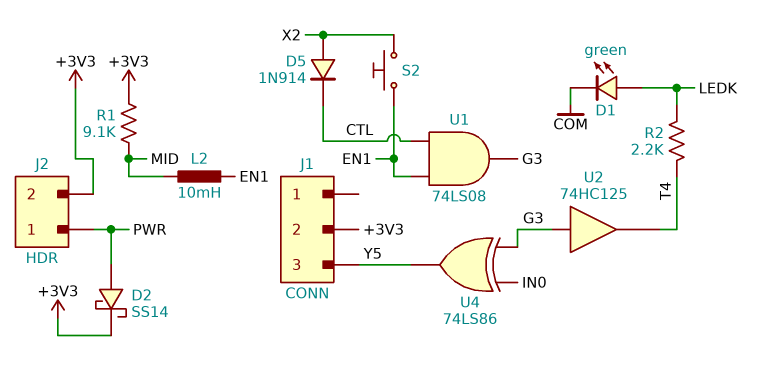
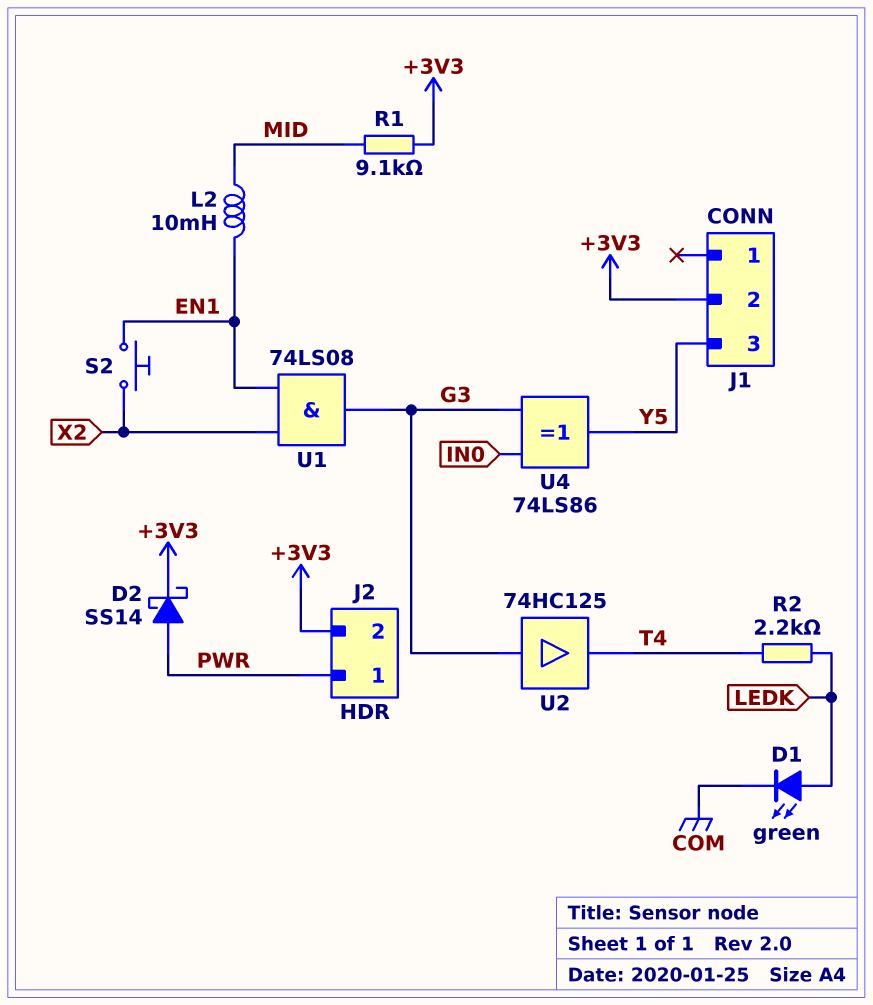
D5: diode 1N914 (A X2, K CTL) -> none
U1: AND 74LS08 (in CTL, in EN1, out G3) -> AND 74LS08 (in EN1, in X2, out G3)

